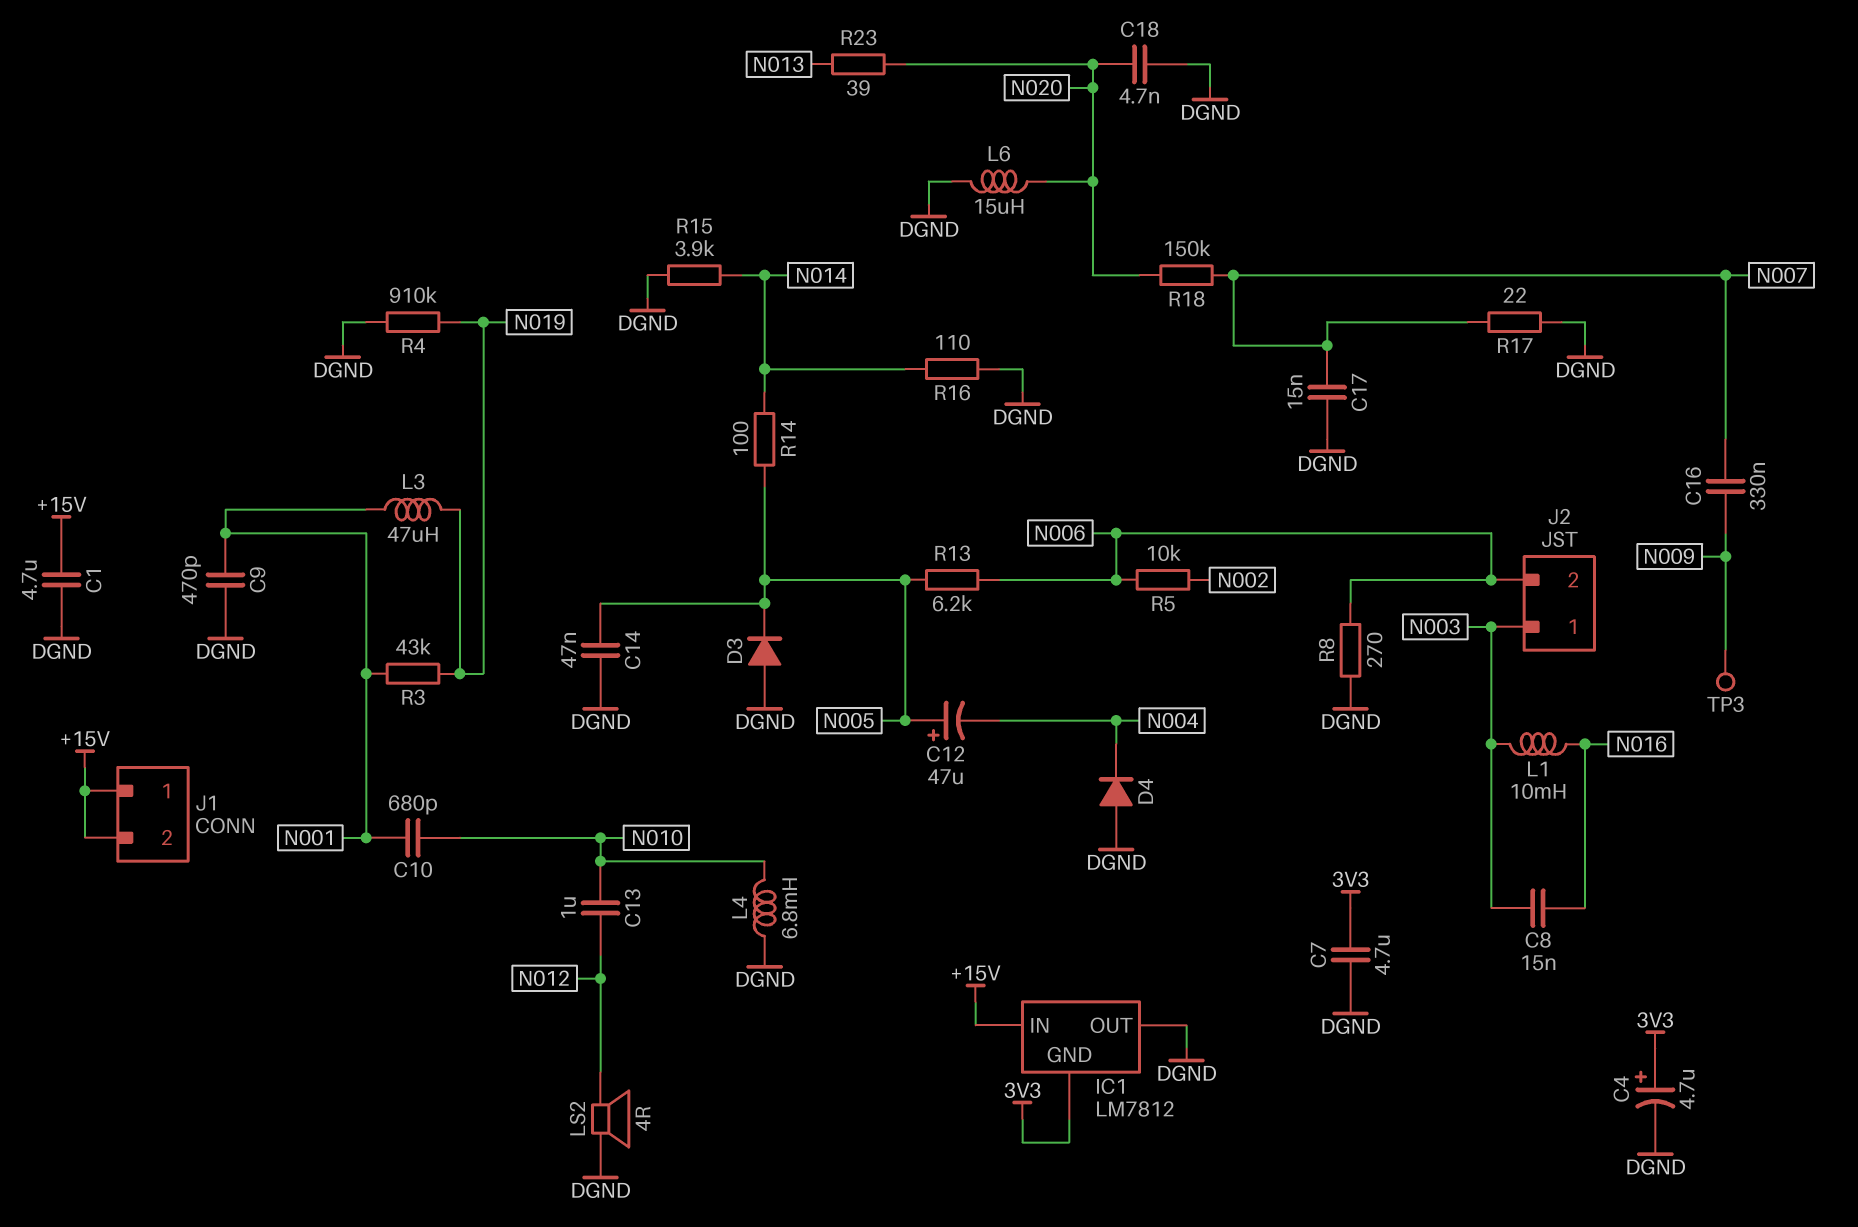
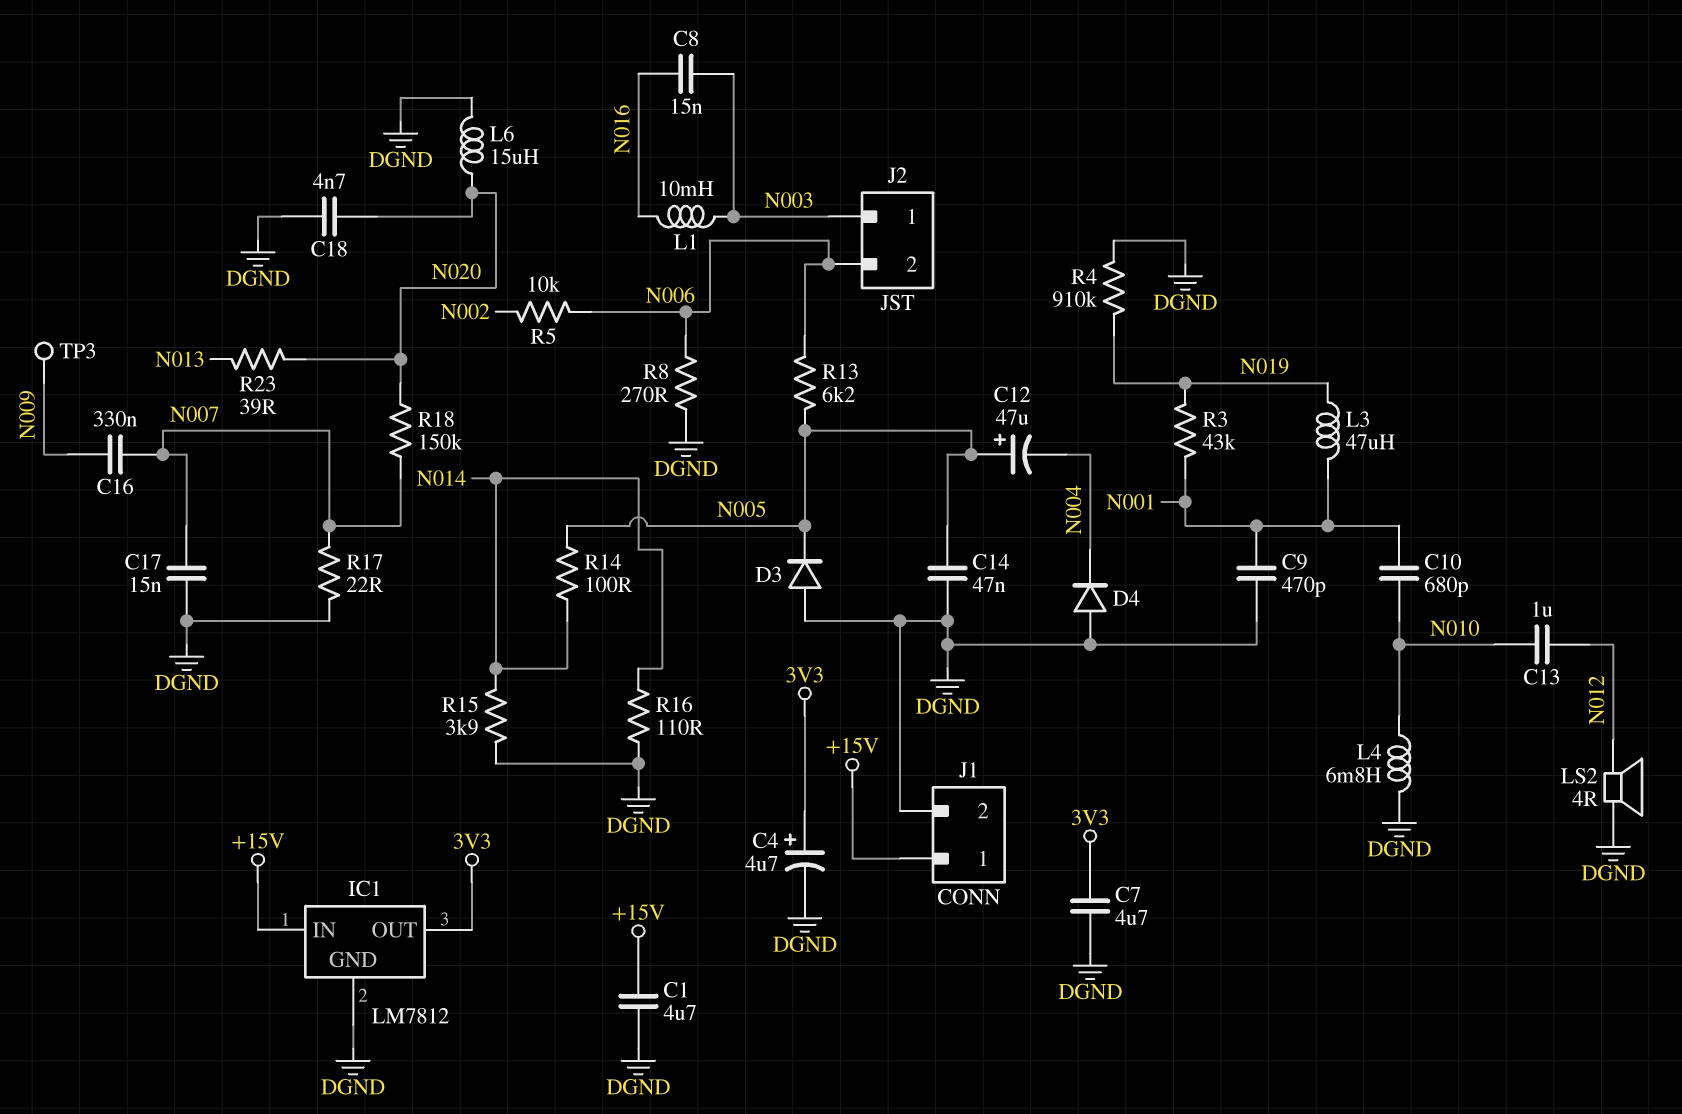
IC1 pin GND: 3V3 -> DGND
IC1 pin OUT: DGND -> 3V3
J1 pin 2: +15V -> DGND

